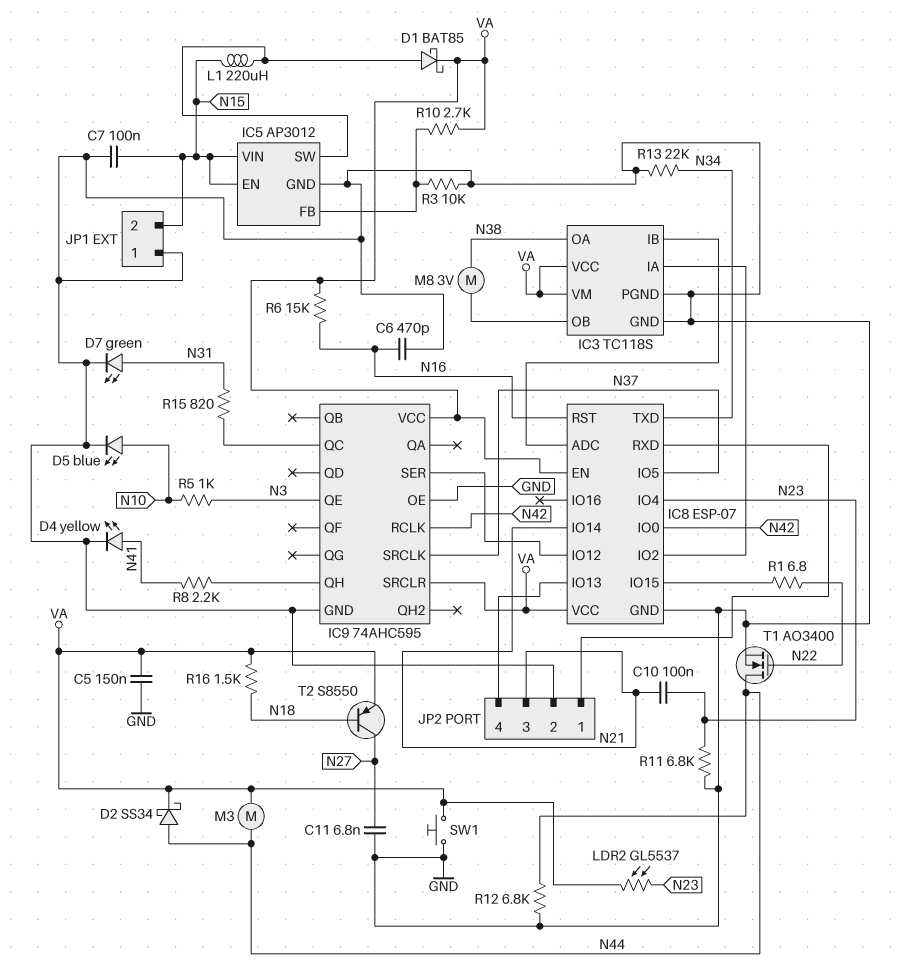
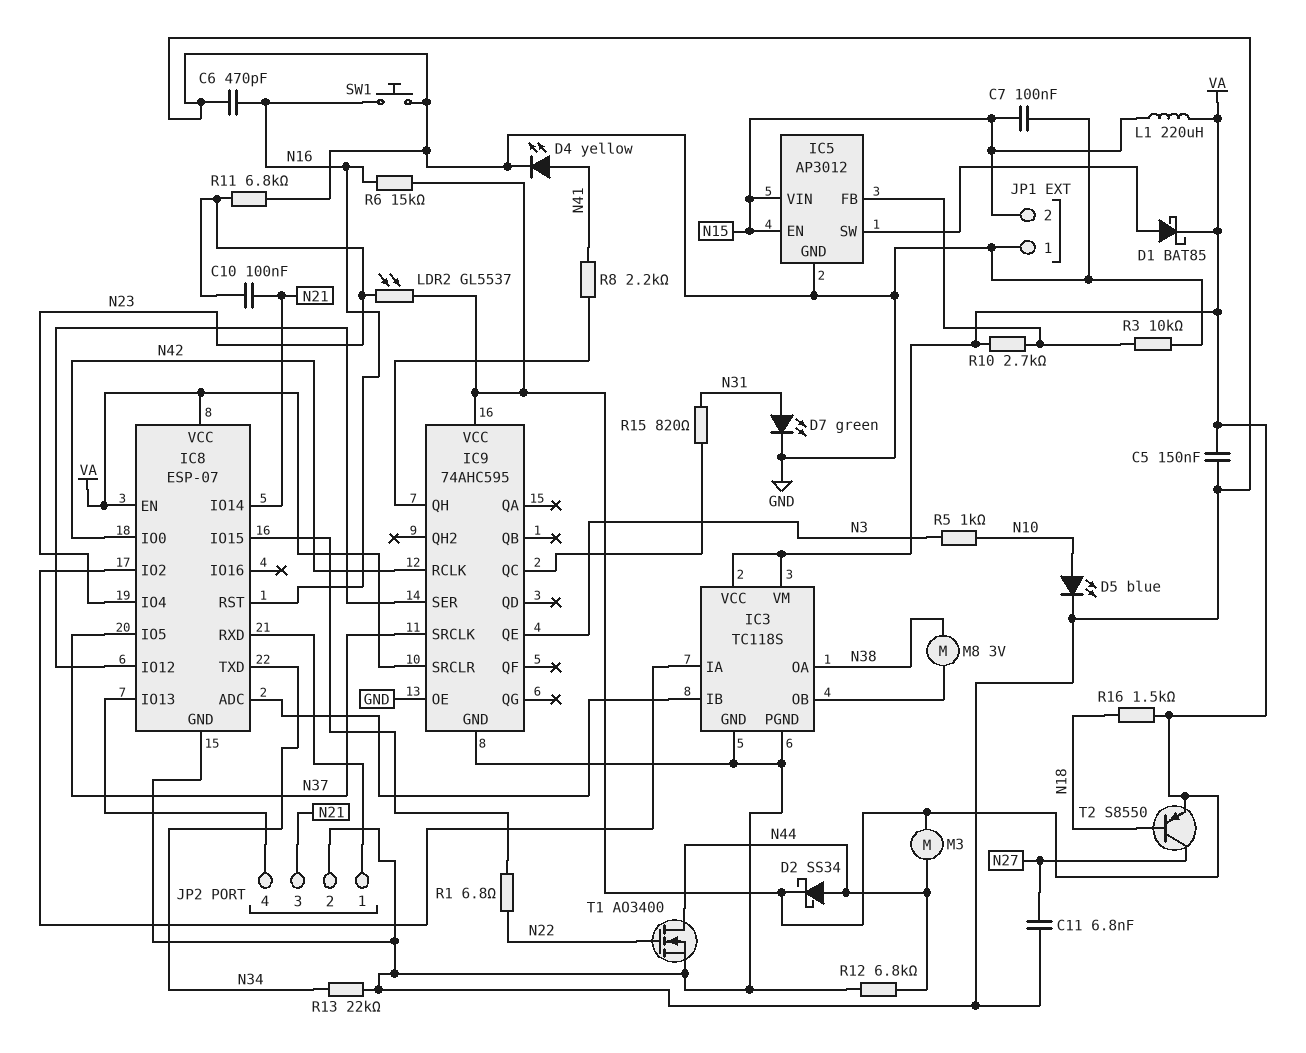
L1: 220uH (IC5/SW, N15) -> 220uH (N15, VA)
SW1: button (GND, VA) -> button (GND, N16)

